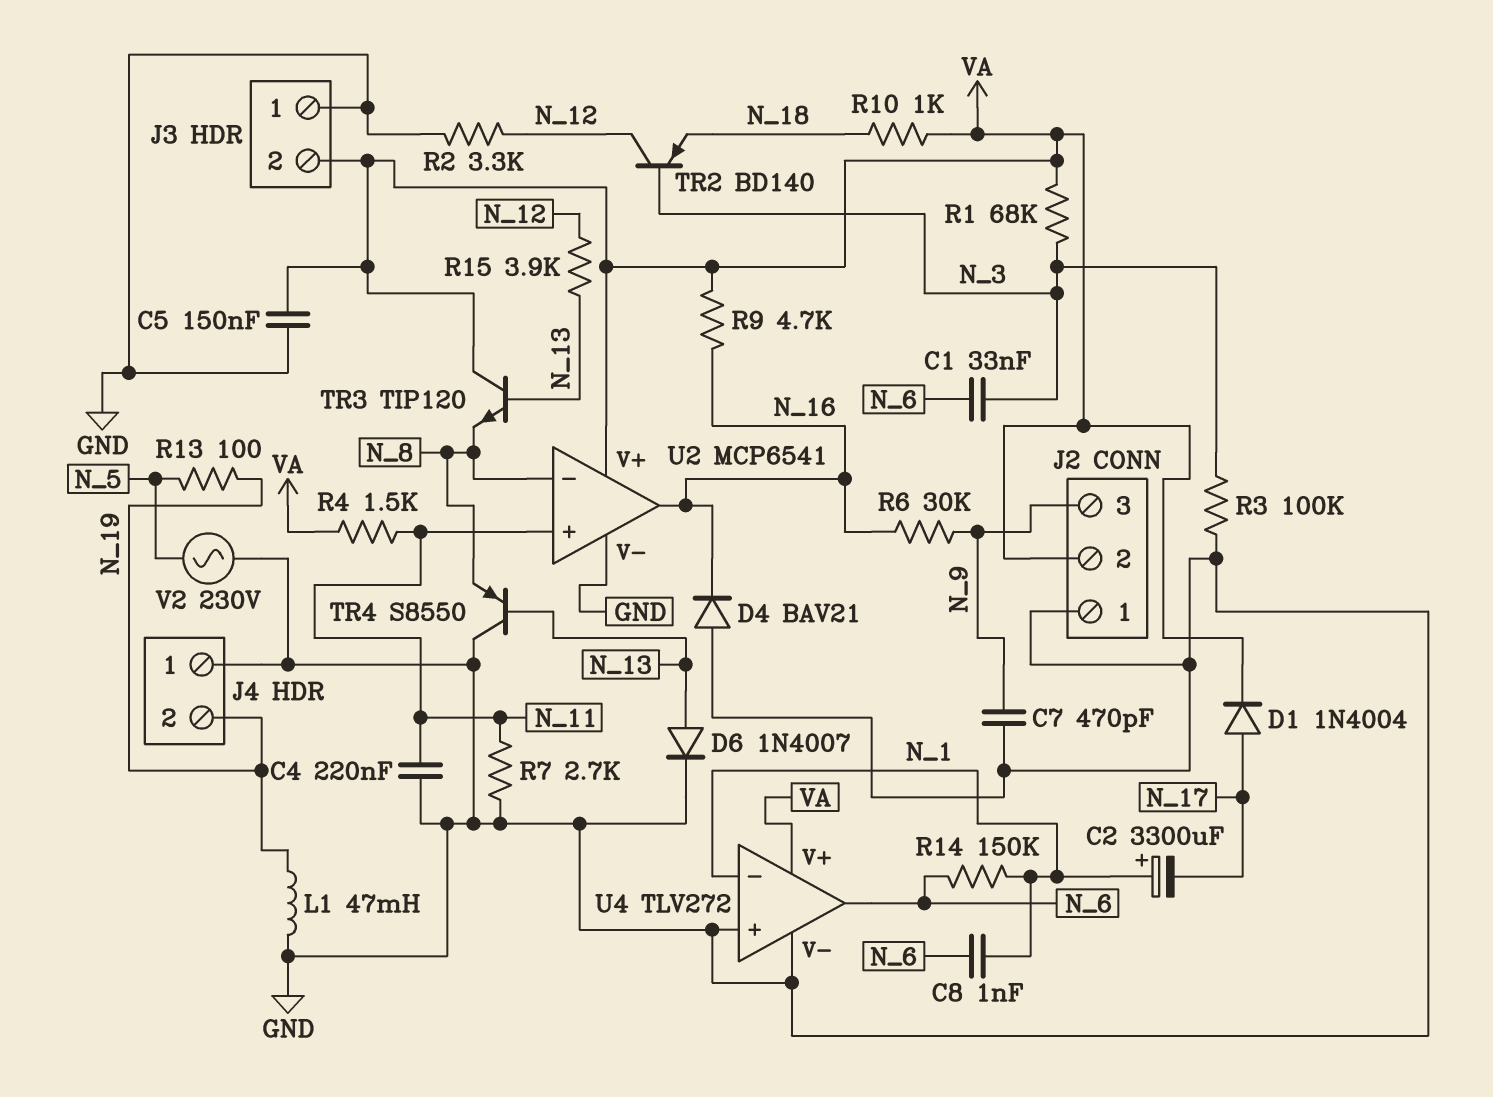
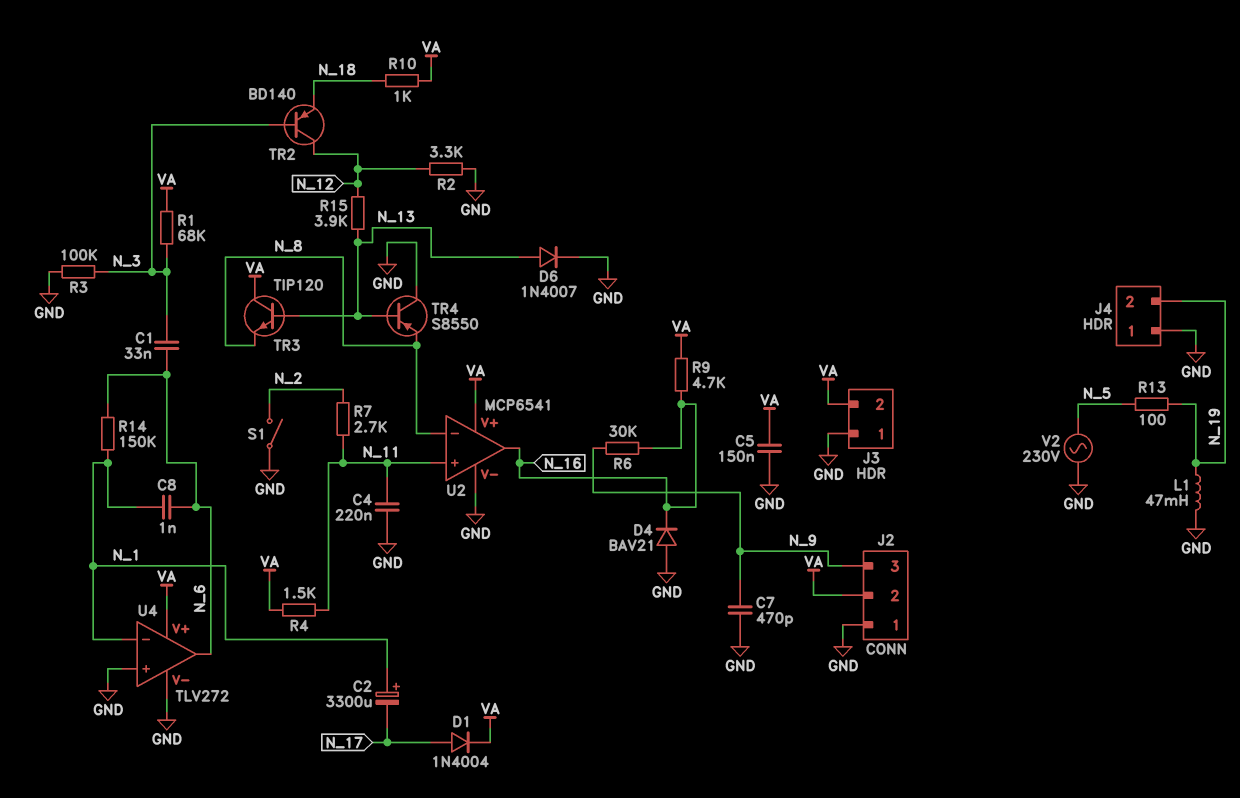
R7: 2.7k (GND, N_11) -> 2.7k (N_2, N_11)
S1: none -> switch (GND, N_2)

